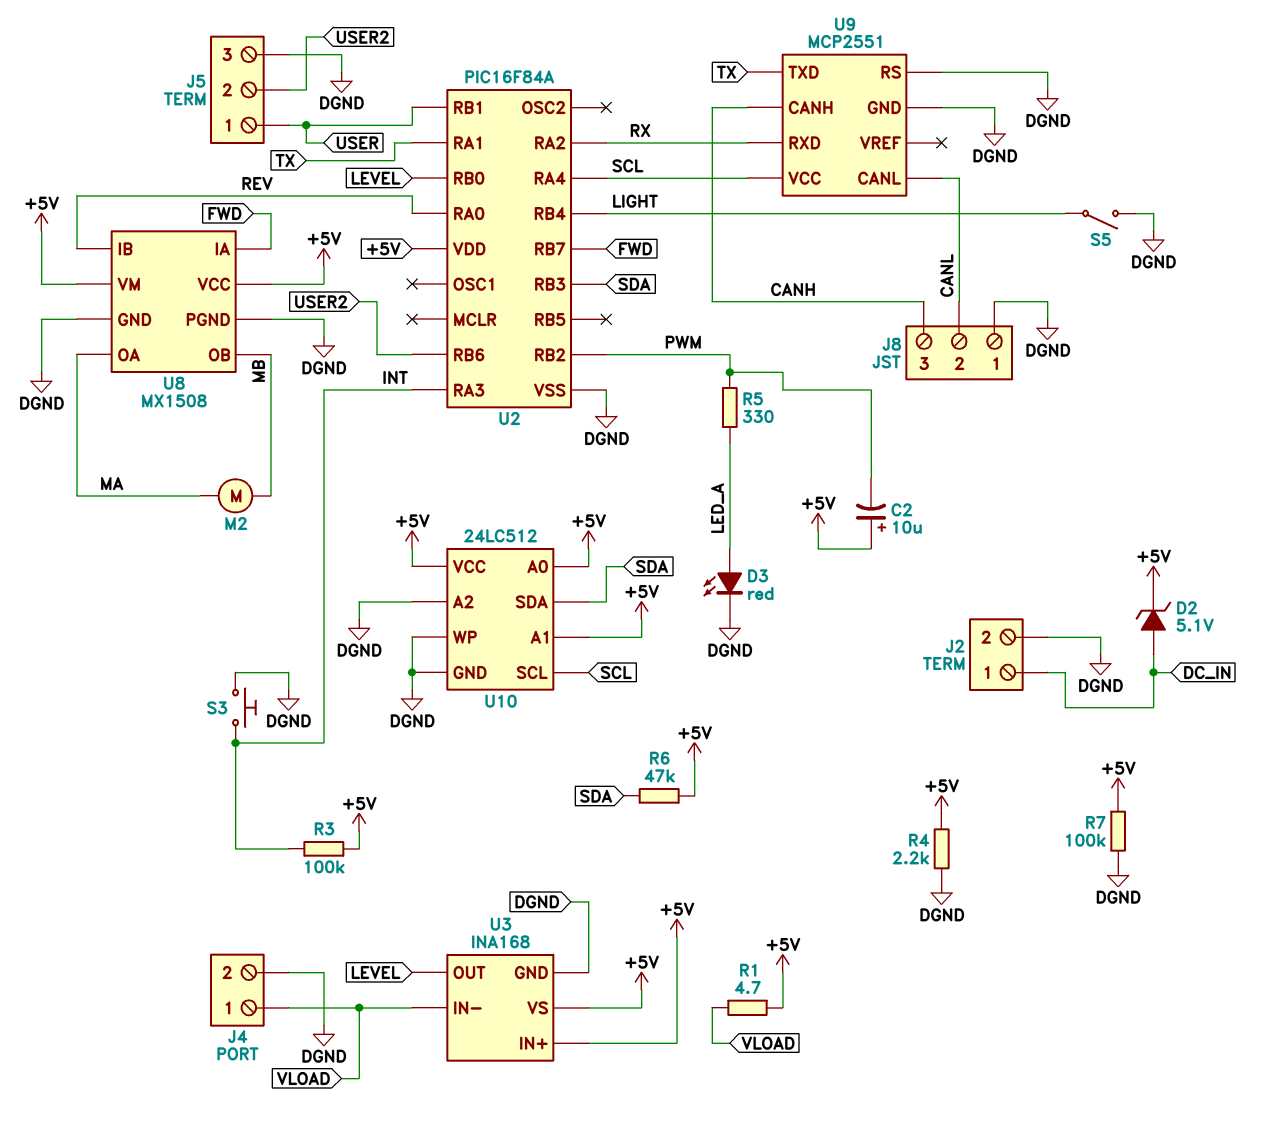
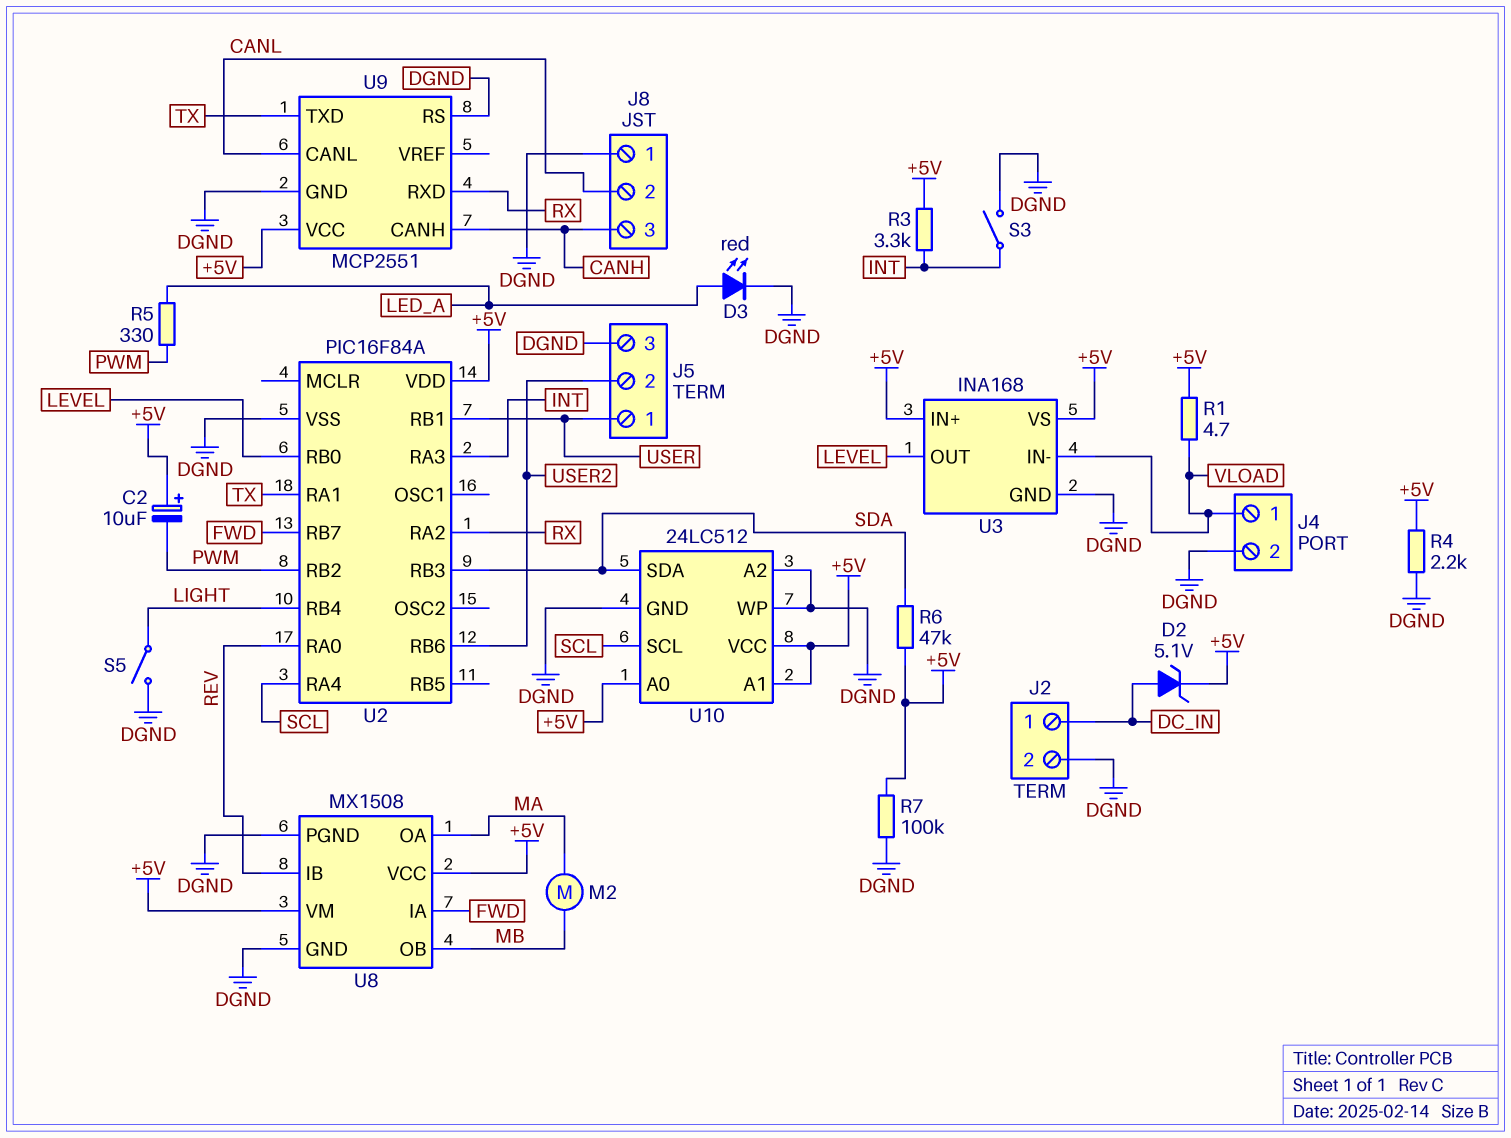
R3: 100k (+5V, INT) -> 3.3k (+5V, INT)
S3: button (DGND, INT) -> switch (DGND, INT)
U9 pin VCC: SCL -> +5V

